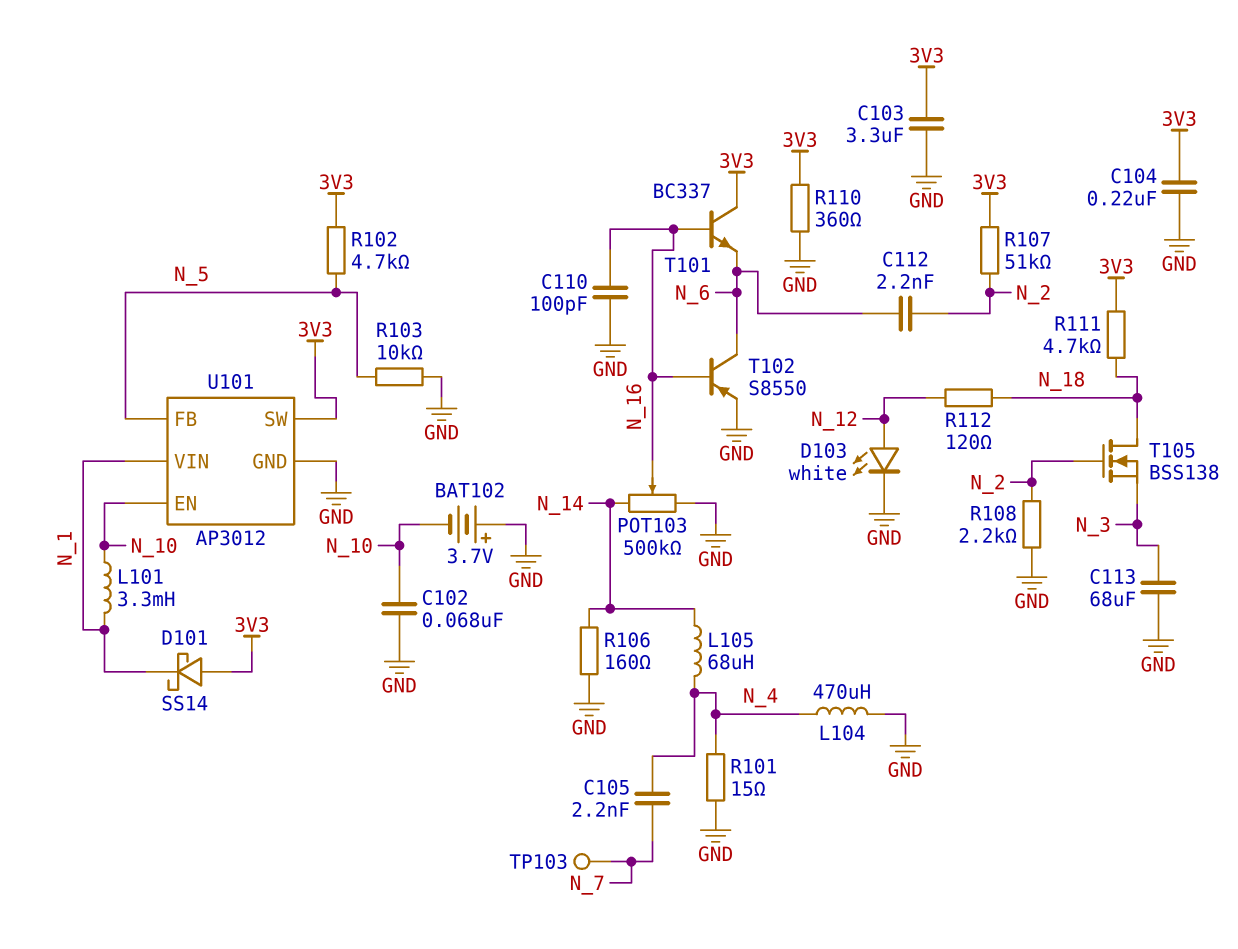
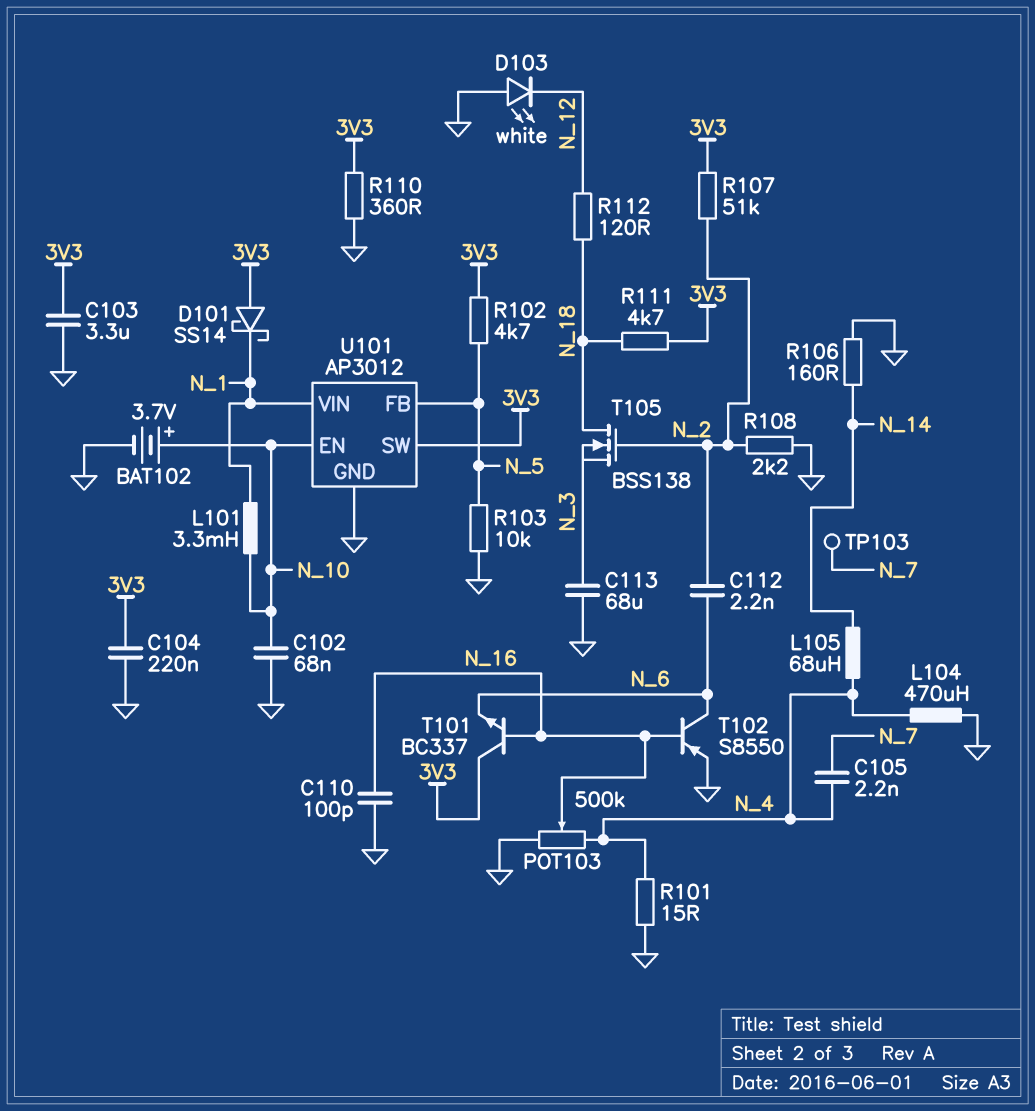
BAT102: 3.7V (plus GND, minus N_10) -> 3.7V (plus N_10, minus GND)
D103: LED white (A N_12, K GND) -> LED white (A GND, K N_12)
POT103: 500k (GND, N_14, wiper N_16) -> 500k (GND, N_4, wiper N_16)

